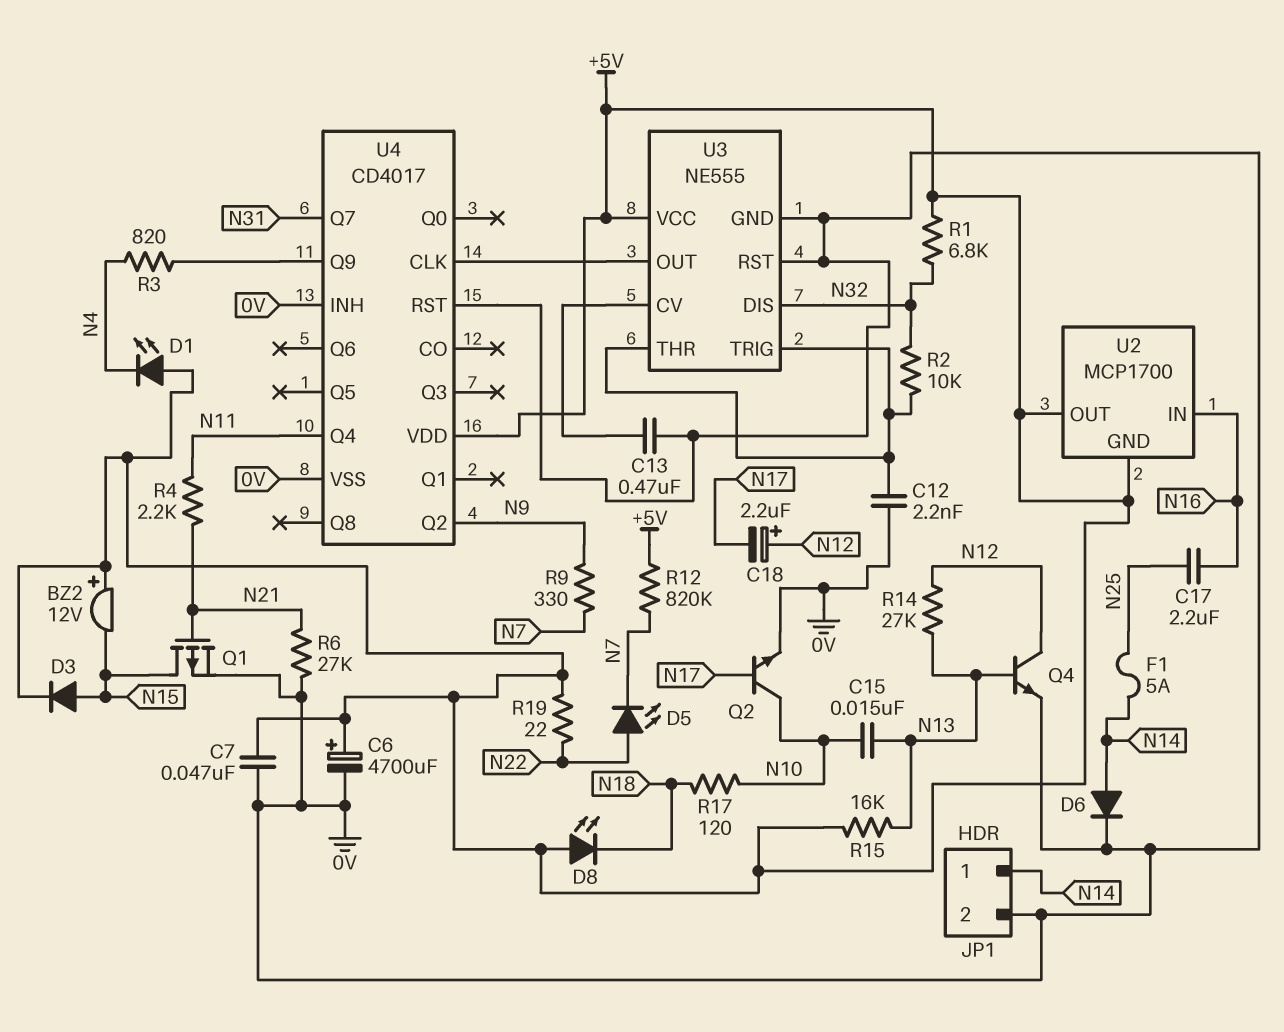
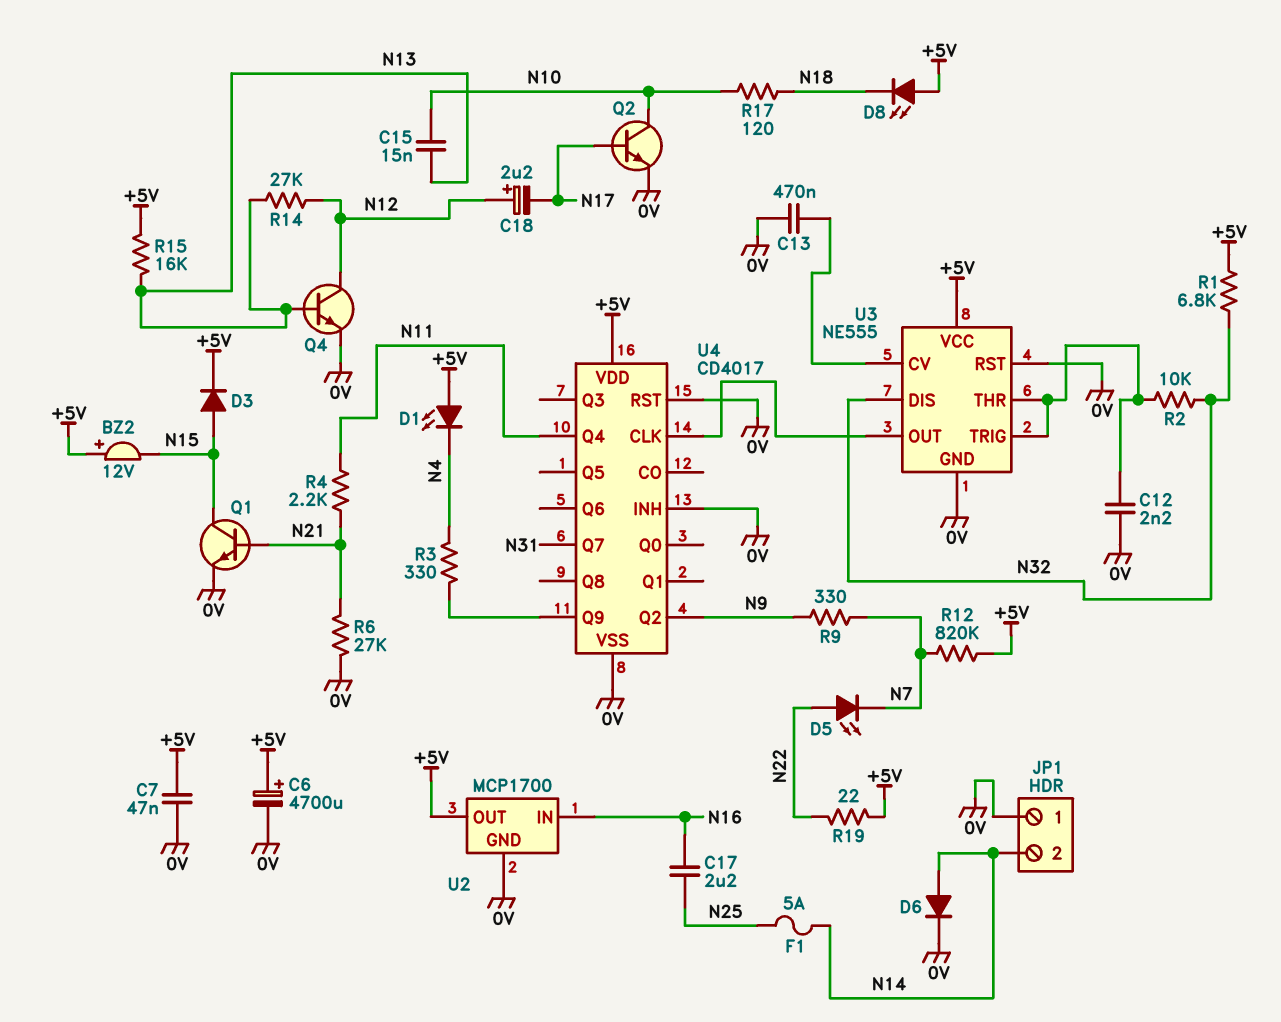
JP1 pin 1: N14 -> 0V
JP1 pin 2: 0V -> N14
Q1: PMOS (G N21, D N15, S 0V) -> NPN (B N21, C N15, E 0V)
R3: 820 (N4, U4/Q9) -> 330 (N4, U4/Q9)
U2 pin GND: +5V -> 0V

